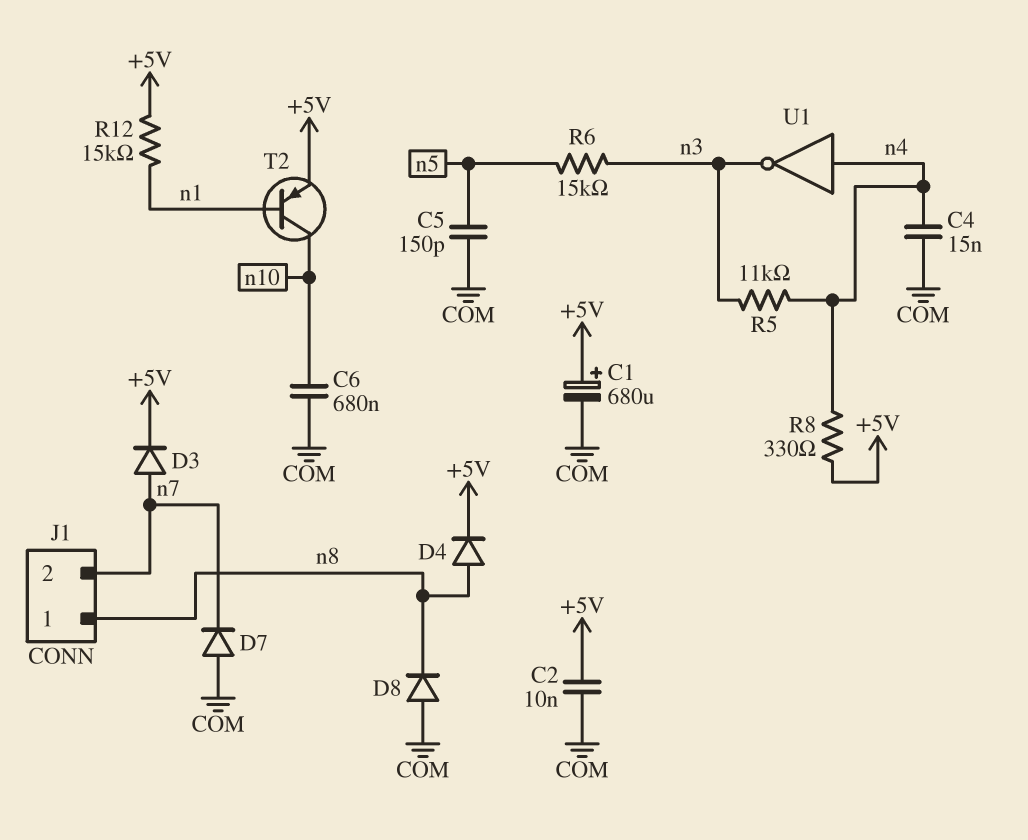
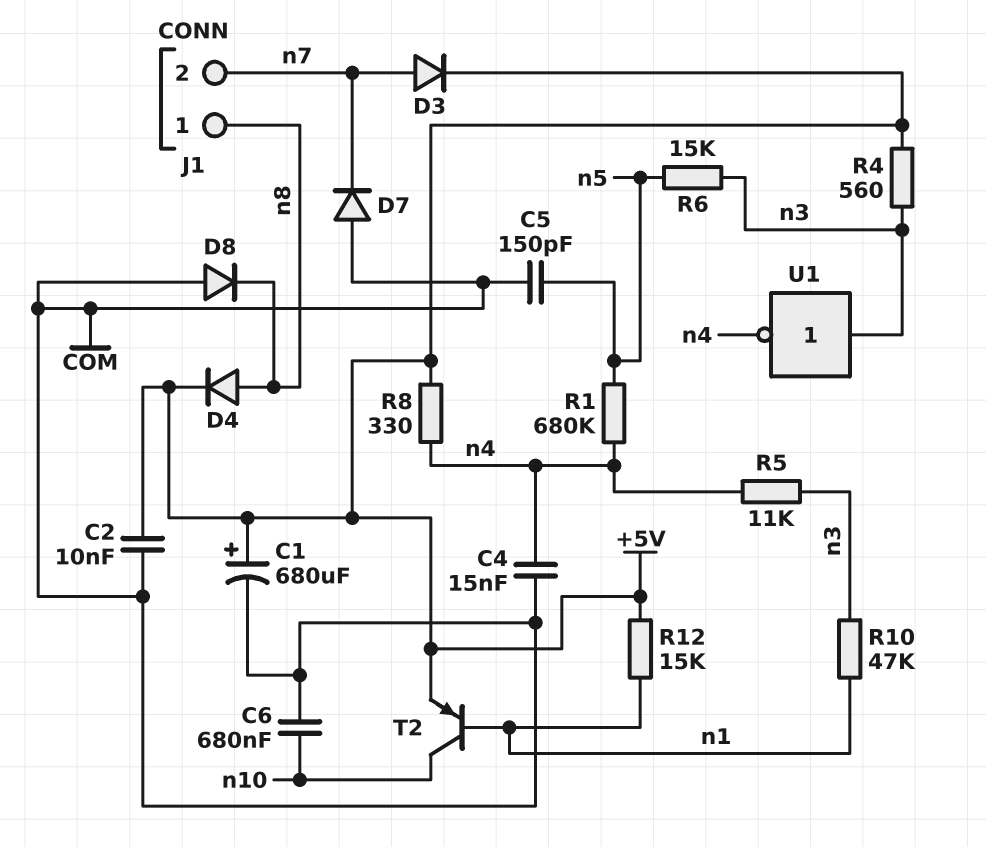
R1: none -> 680k (n4, n5)
R4: none -> 560 (+5V, n3)
R10: none -> 47k (n1, n3)
U1: NOT (in n4, out n3) -> NOT (in n3, out n4)

